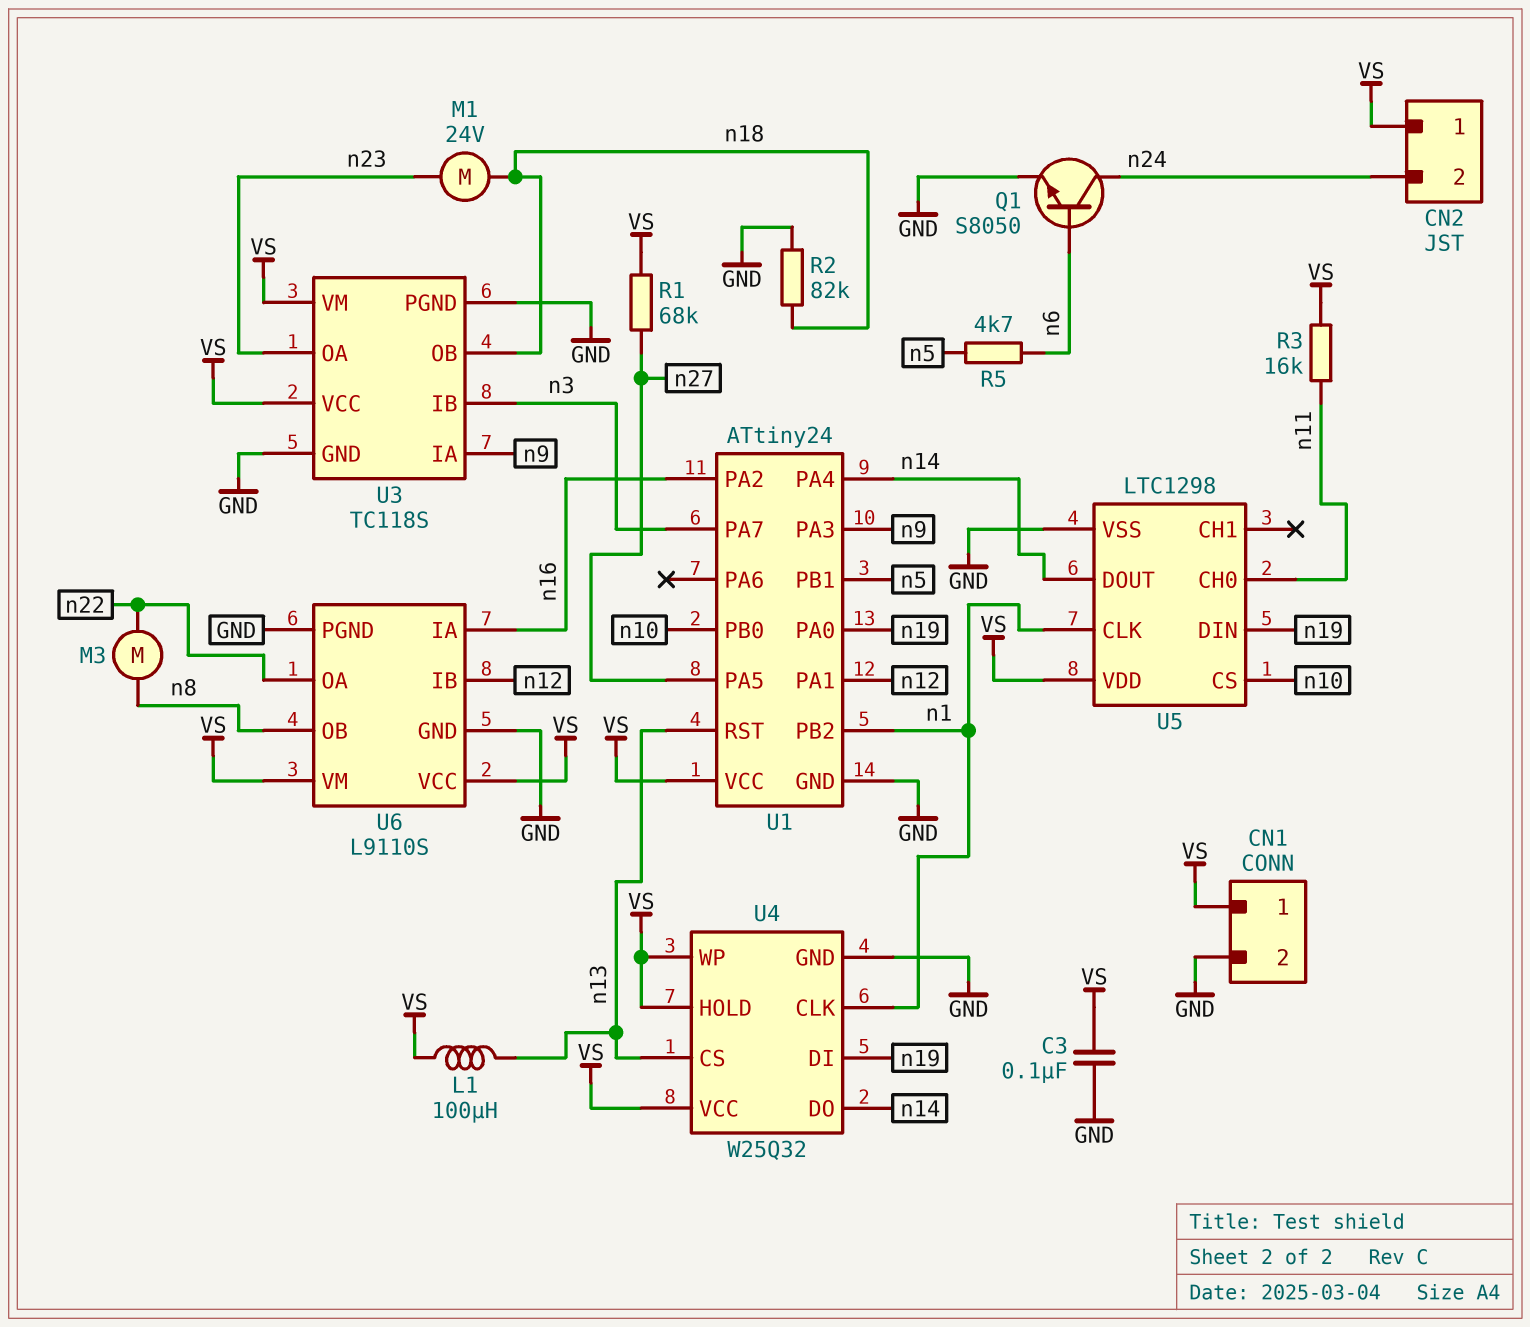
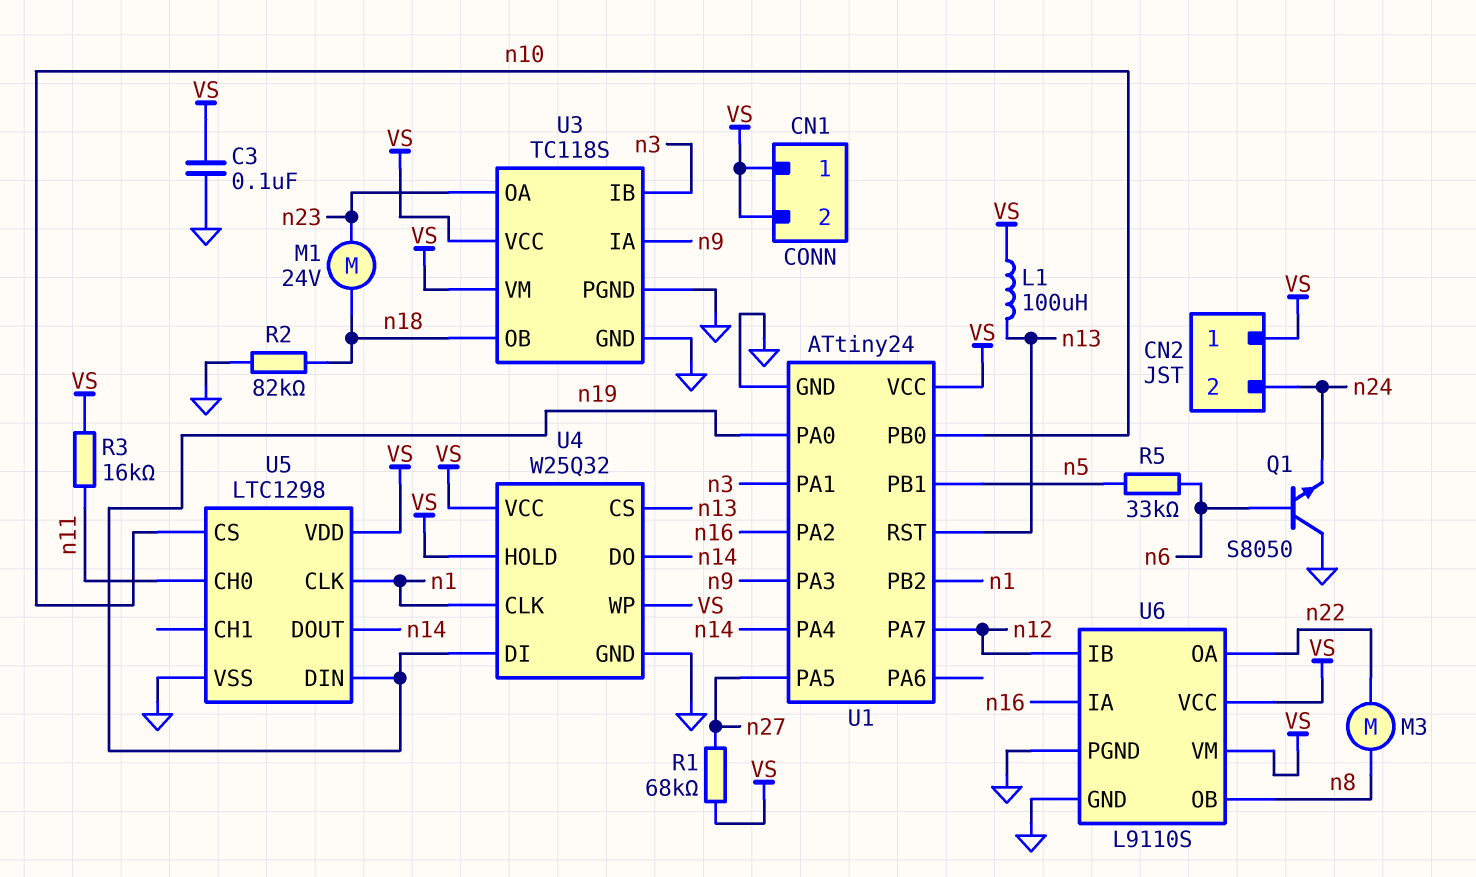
CN1 pin 2: GND -> VS
Q1: NPN S8050 (B n6, C n24, E GND) -> NPN S8050 (B n6, C GND, E n24)
R5: 4.7k (n5, n6) -> 33k (n5, n6)
U1 pin PA1: n12 -> n3
U1 pin PA7: n3 -> n12

